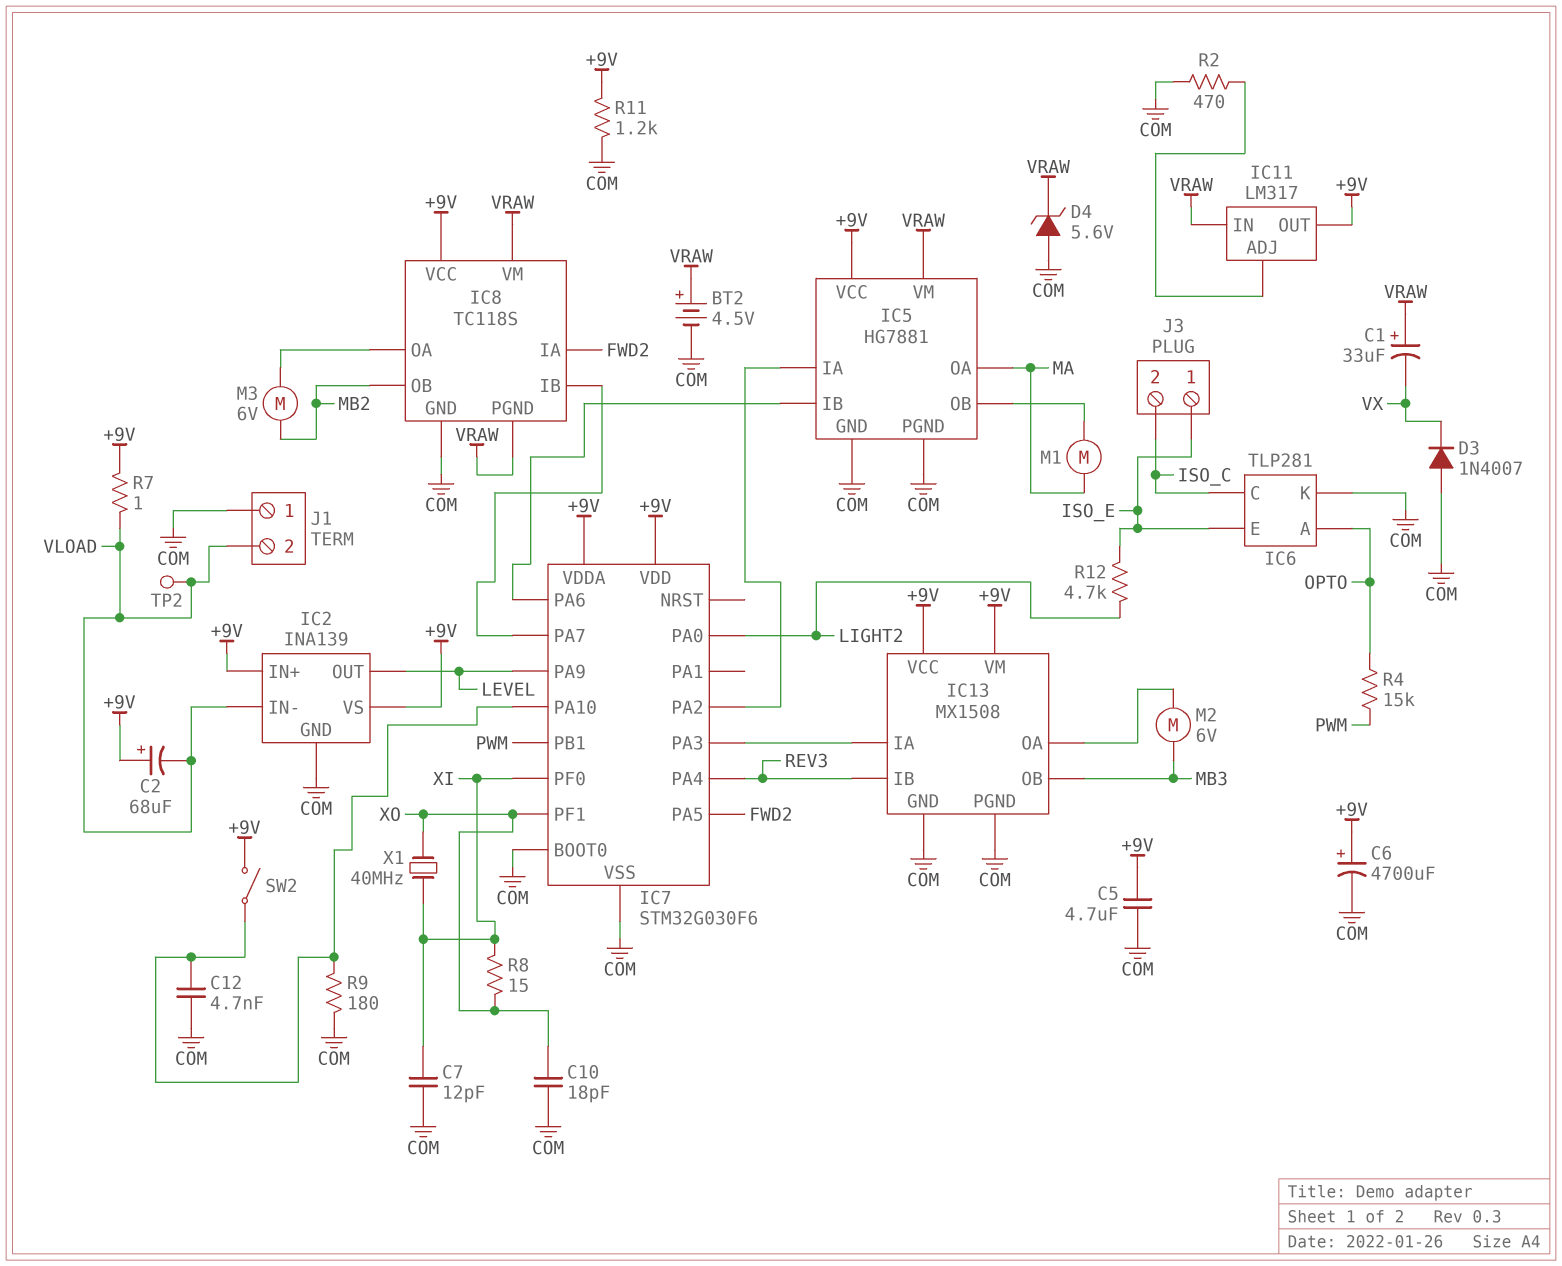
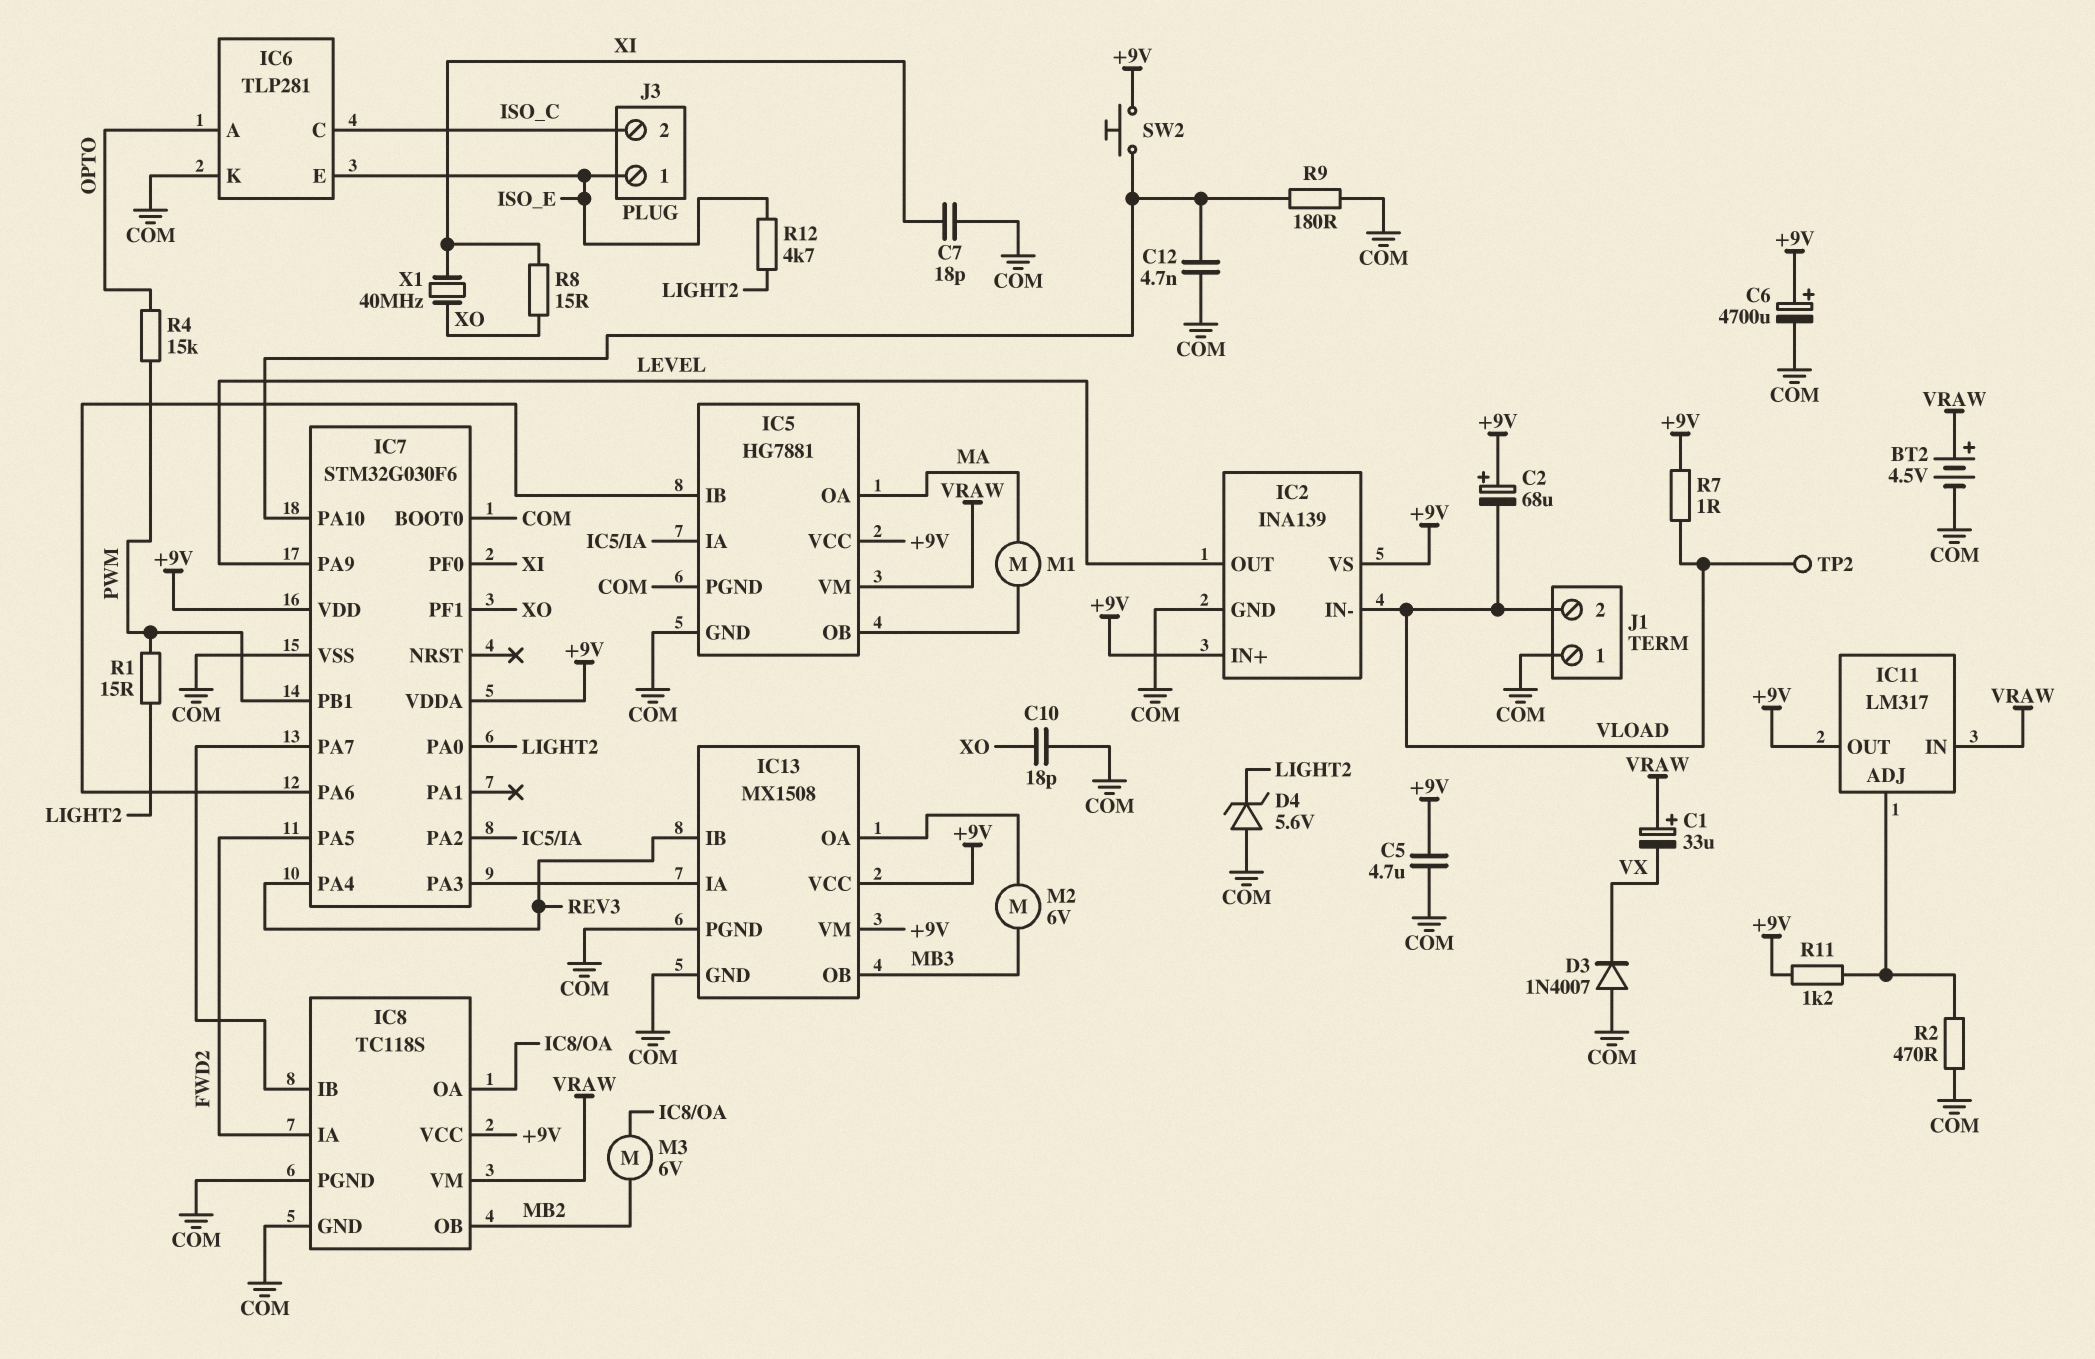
C7: 12pF (COM, XI) -> 18pF (COM, XI)
D4: zener 5.6V (A COM, K VRAW) -> zener 5.6V (A COM, K LIGHT2)
IC8 pin PGND: VRAW -> COM
R1: none -> 15 (LIGHT2, PWM)
R11: 1.2k (+9V, COM) -> 1.2k (+9V, IC11/ADJ)
SW2: switch (+9V, IC7/PA10) -> button (+9V, IC7/PA10)

